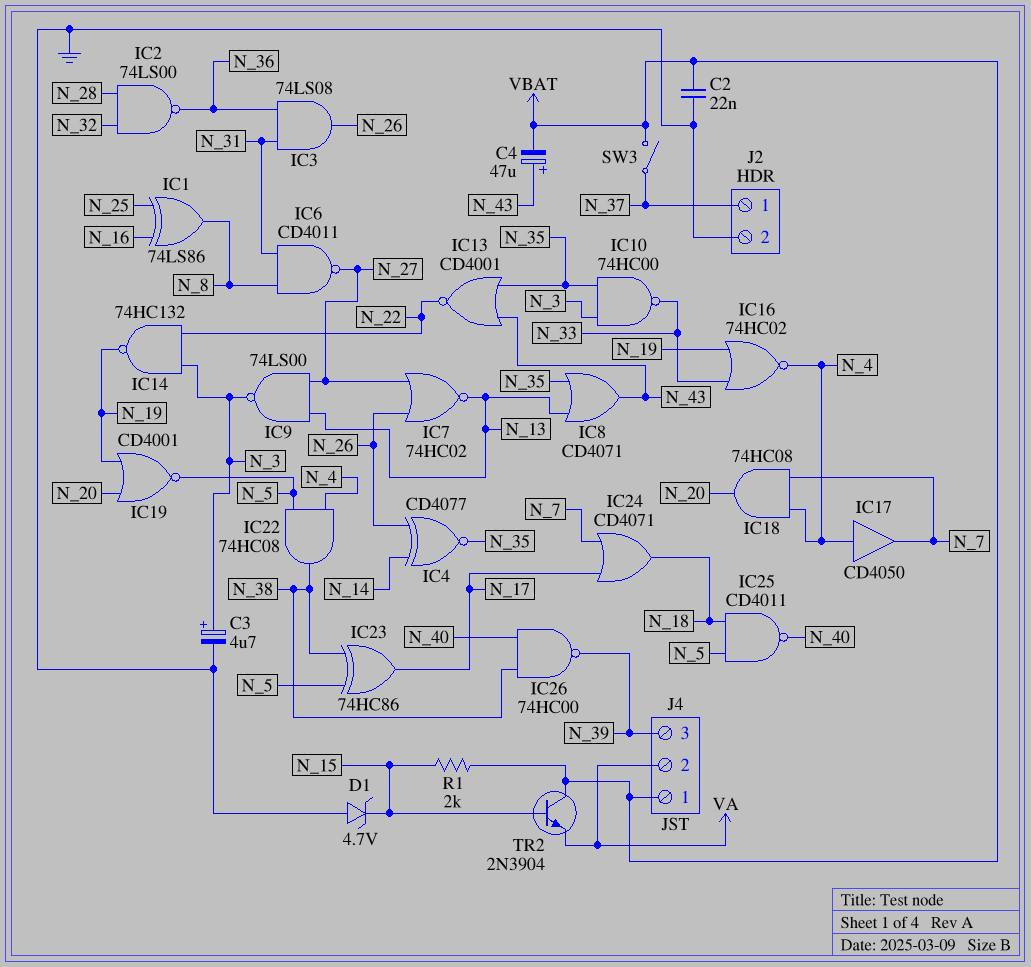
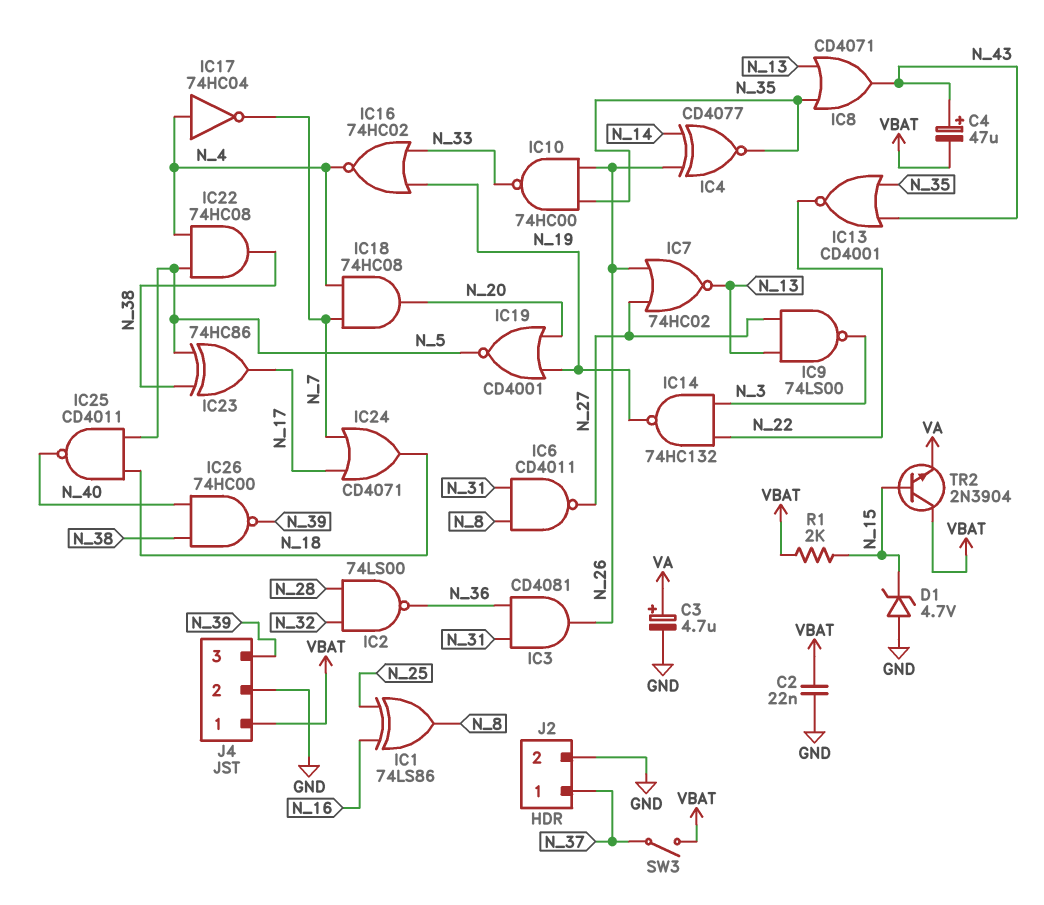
C3: 4.7uF (plus N_3, minus GND) -> 4.7uF (plus VA, minus GND)
IC3: AND 74LS08 (in N_31, in N_36, out N_26) -> AND CD4081 (in N_31, in N_36, out N_26)
IC10: NAND 74HC00 (in N_3, in N_35, out N_33) -> NAND 74HC00 (in N_26, in N_35, out N_33)
IC17: buffer CD4050 (in N_4, out N_7) -> NOT 74HC04 (in N_4, out N_7)
J4 pin 2: VA -> GND

